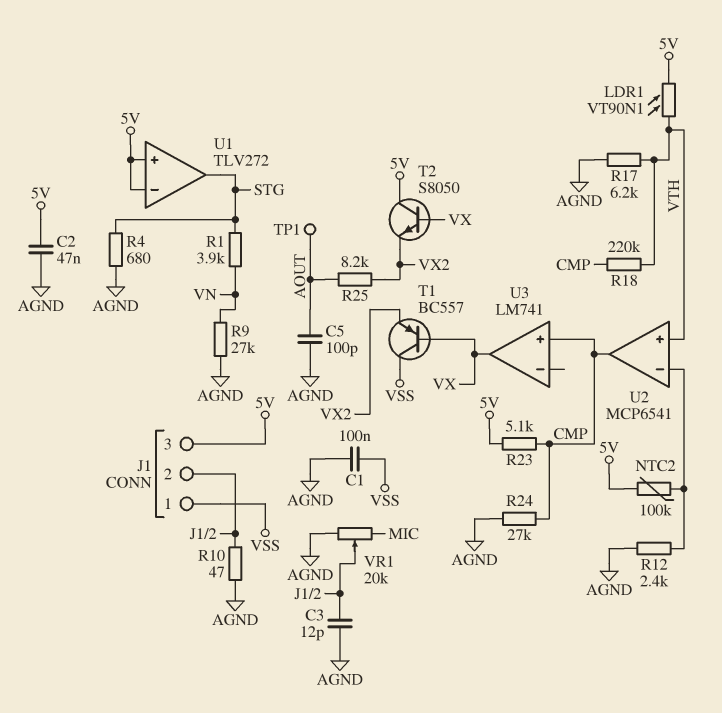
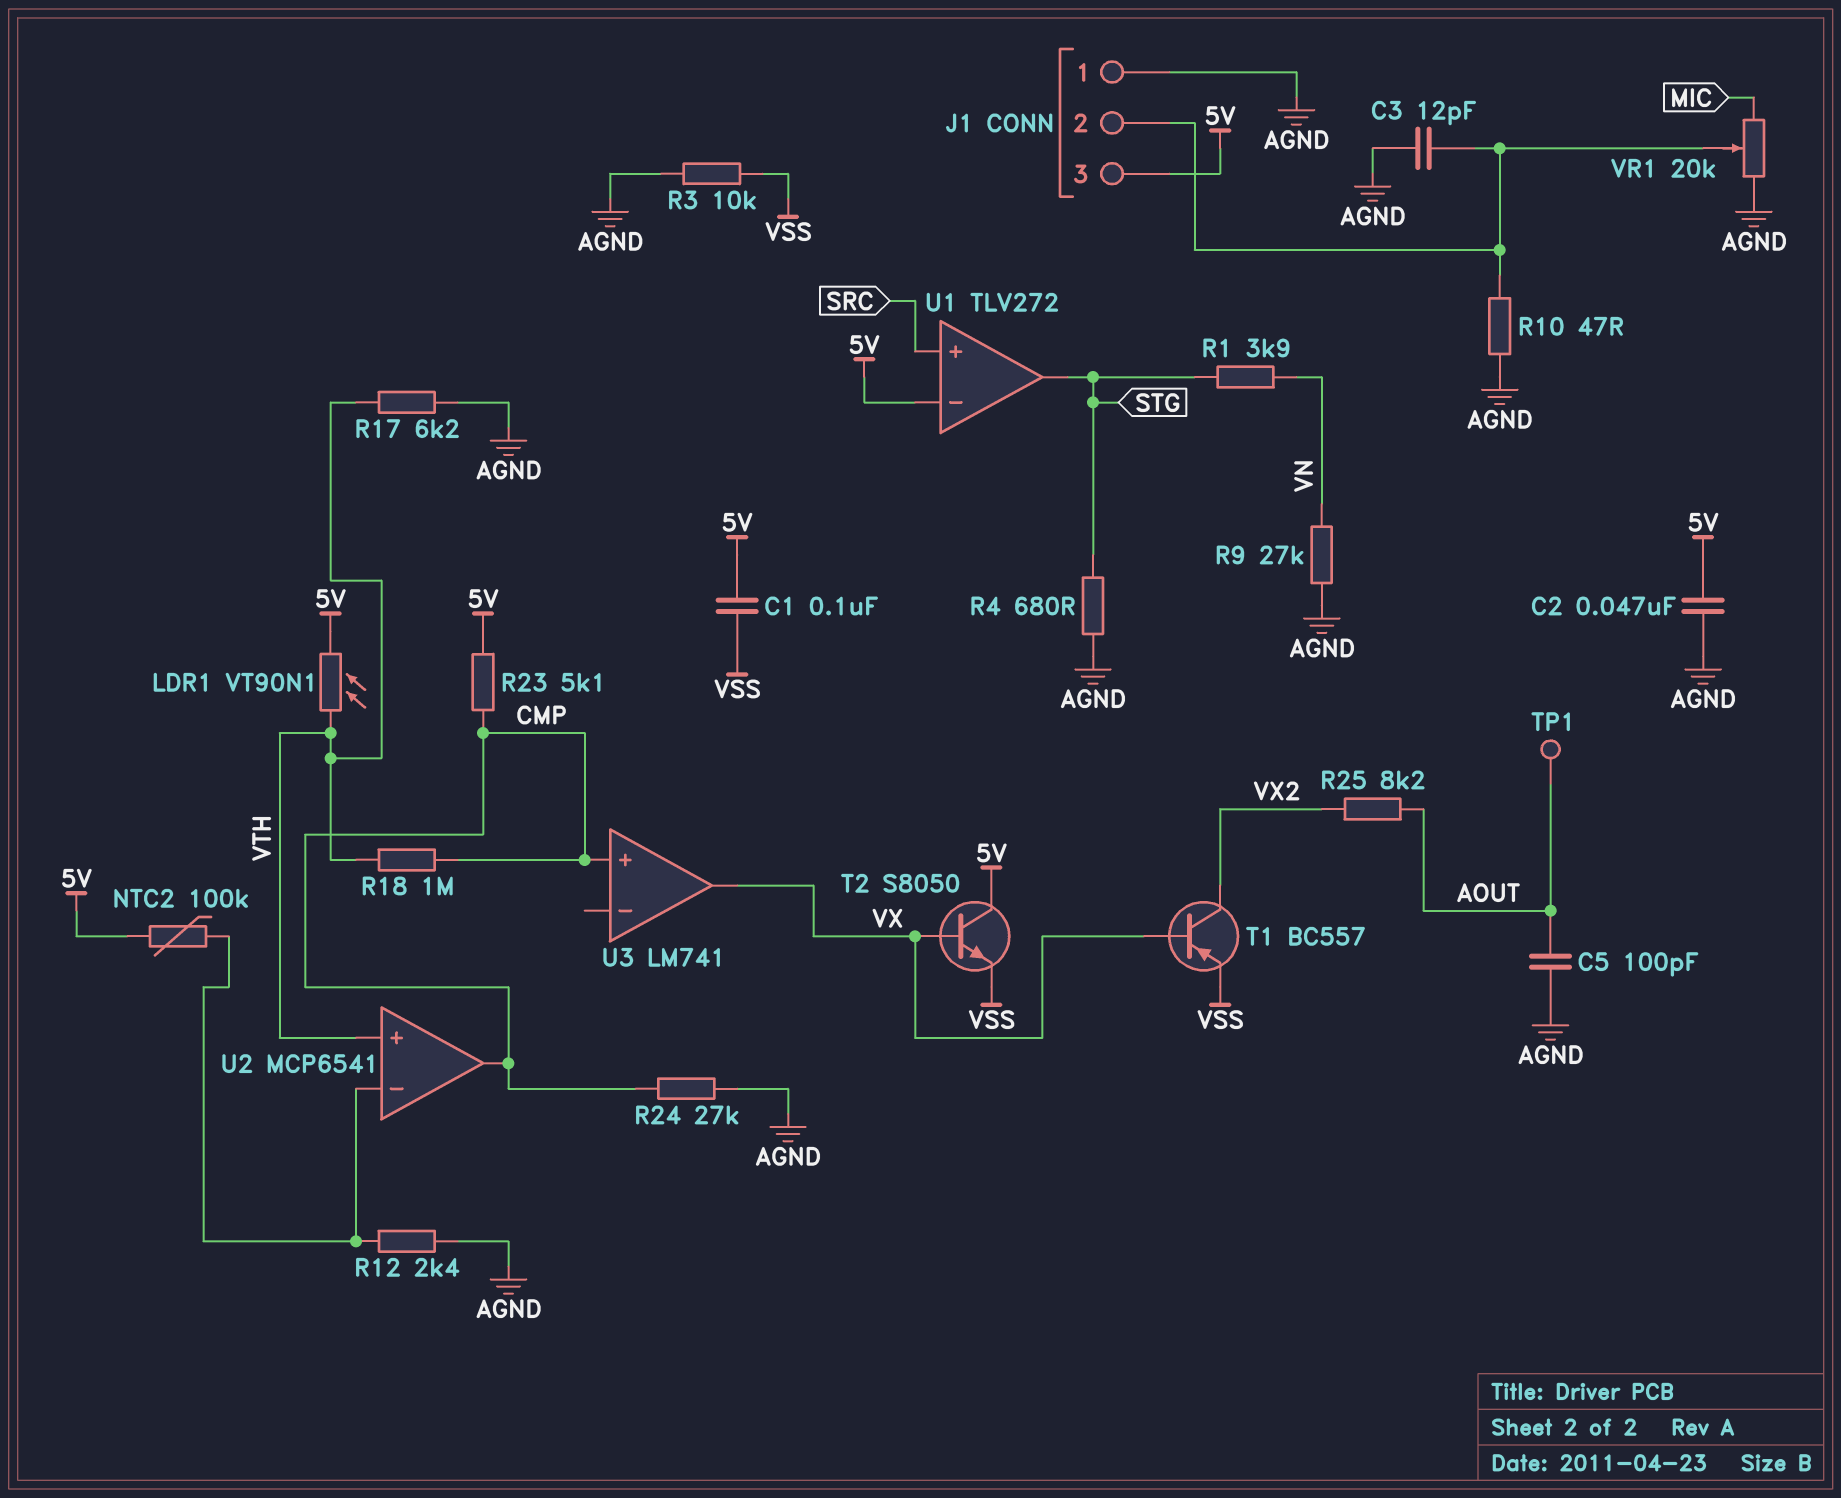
C1: 100nF (AGND, VSS) -> 100nF (5V, VSS)
J1 pin 1: VSS -> AGND
R3: none -> 10k (AGND, VSS)
R18: 220k (CMP, VTH) -> 1M (CMP, VTH)
T1: PNP BC557 (B VX, C VSS, E VX2) -> PNP BC557 (B VX, C VX2, E VSS)
T2: NPN S8050 (B VX, C 5V, E VX2) -> NPN S8050 (B VX, C 5V, E VSS)
U1 pin in+: 5V -> SRC

